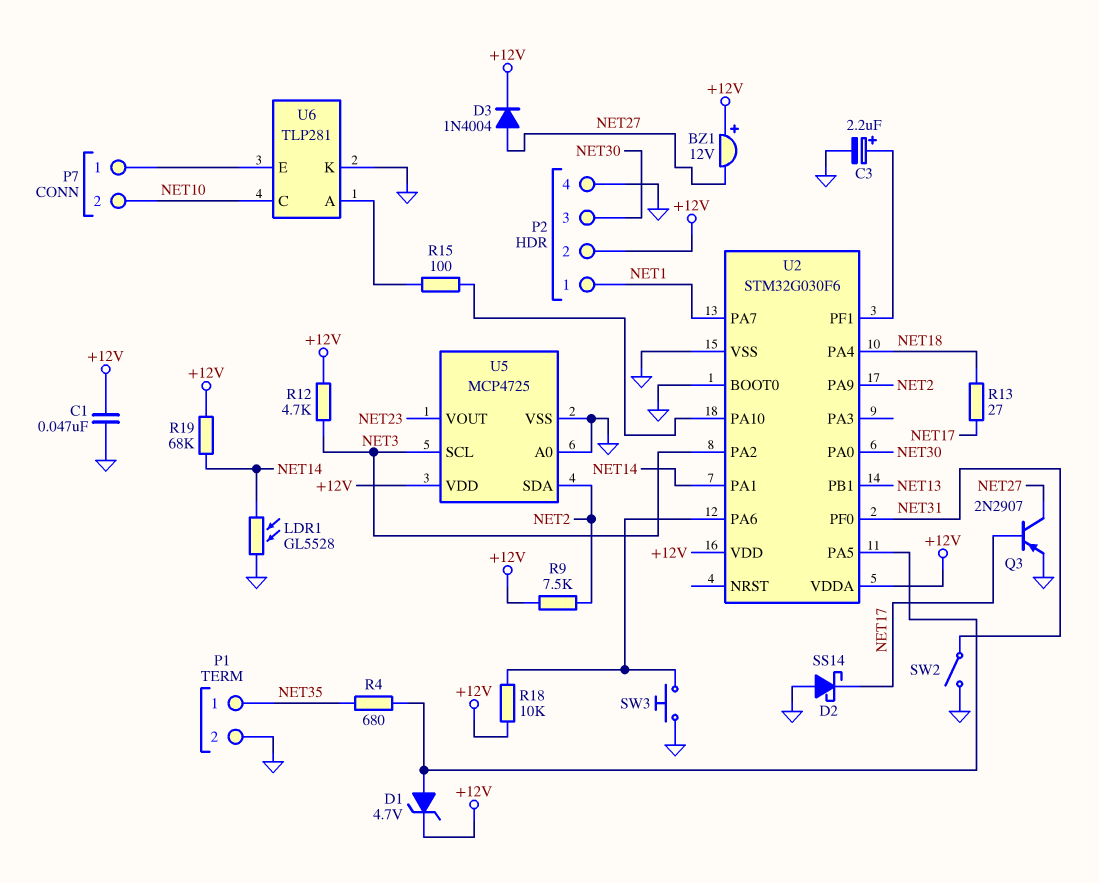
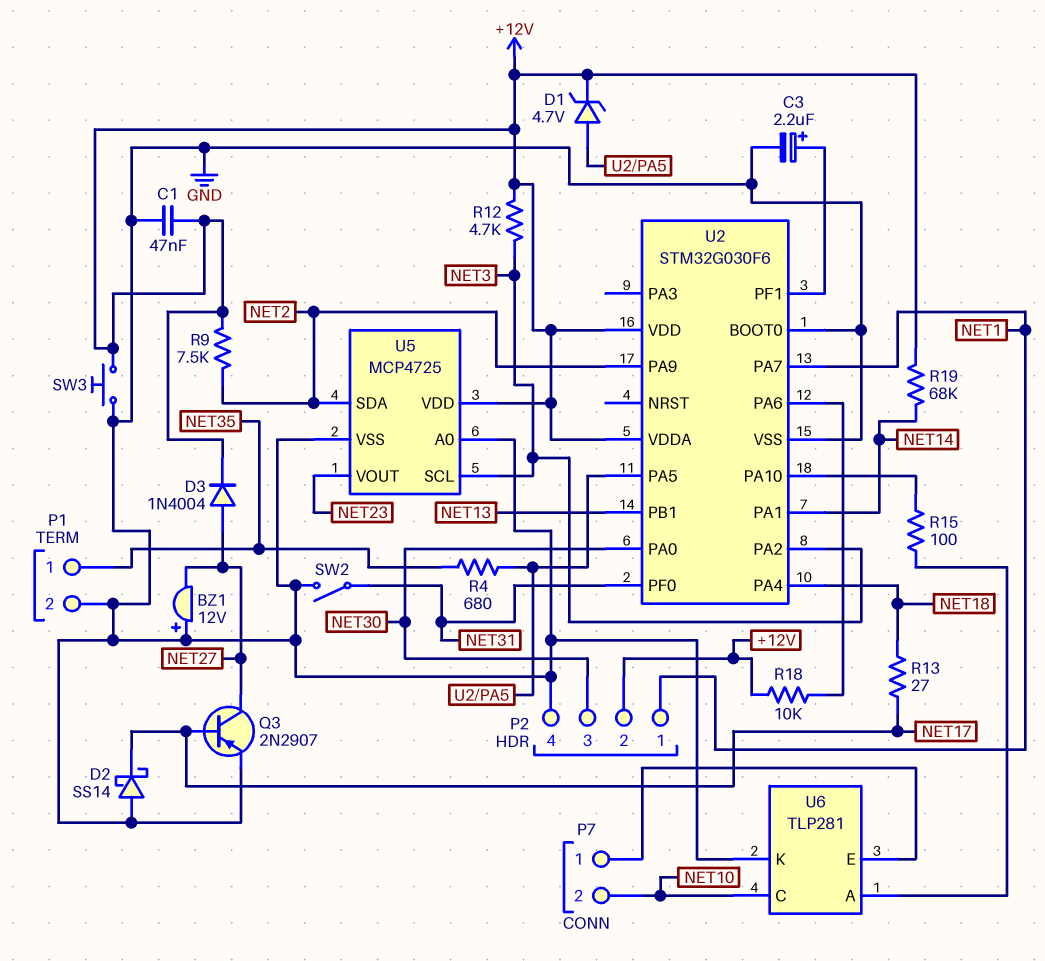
BZ1: buzzer 12V (plus +12V, minus NET27) -> buzzer 12V (plus GND, minus NET27)
LDR1: GL5528 (GND, NET14) -> none
SW3: button (GND, U2/PA6) -> button (+12V, GND)

